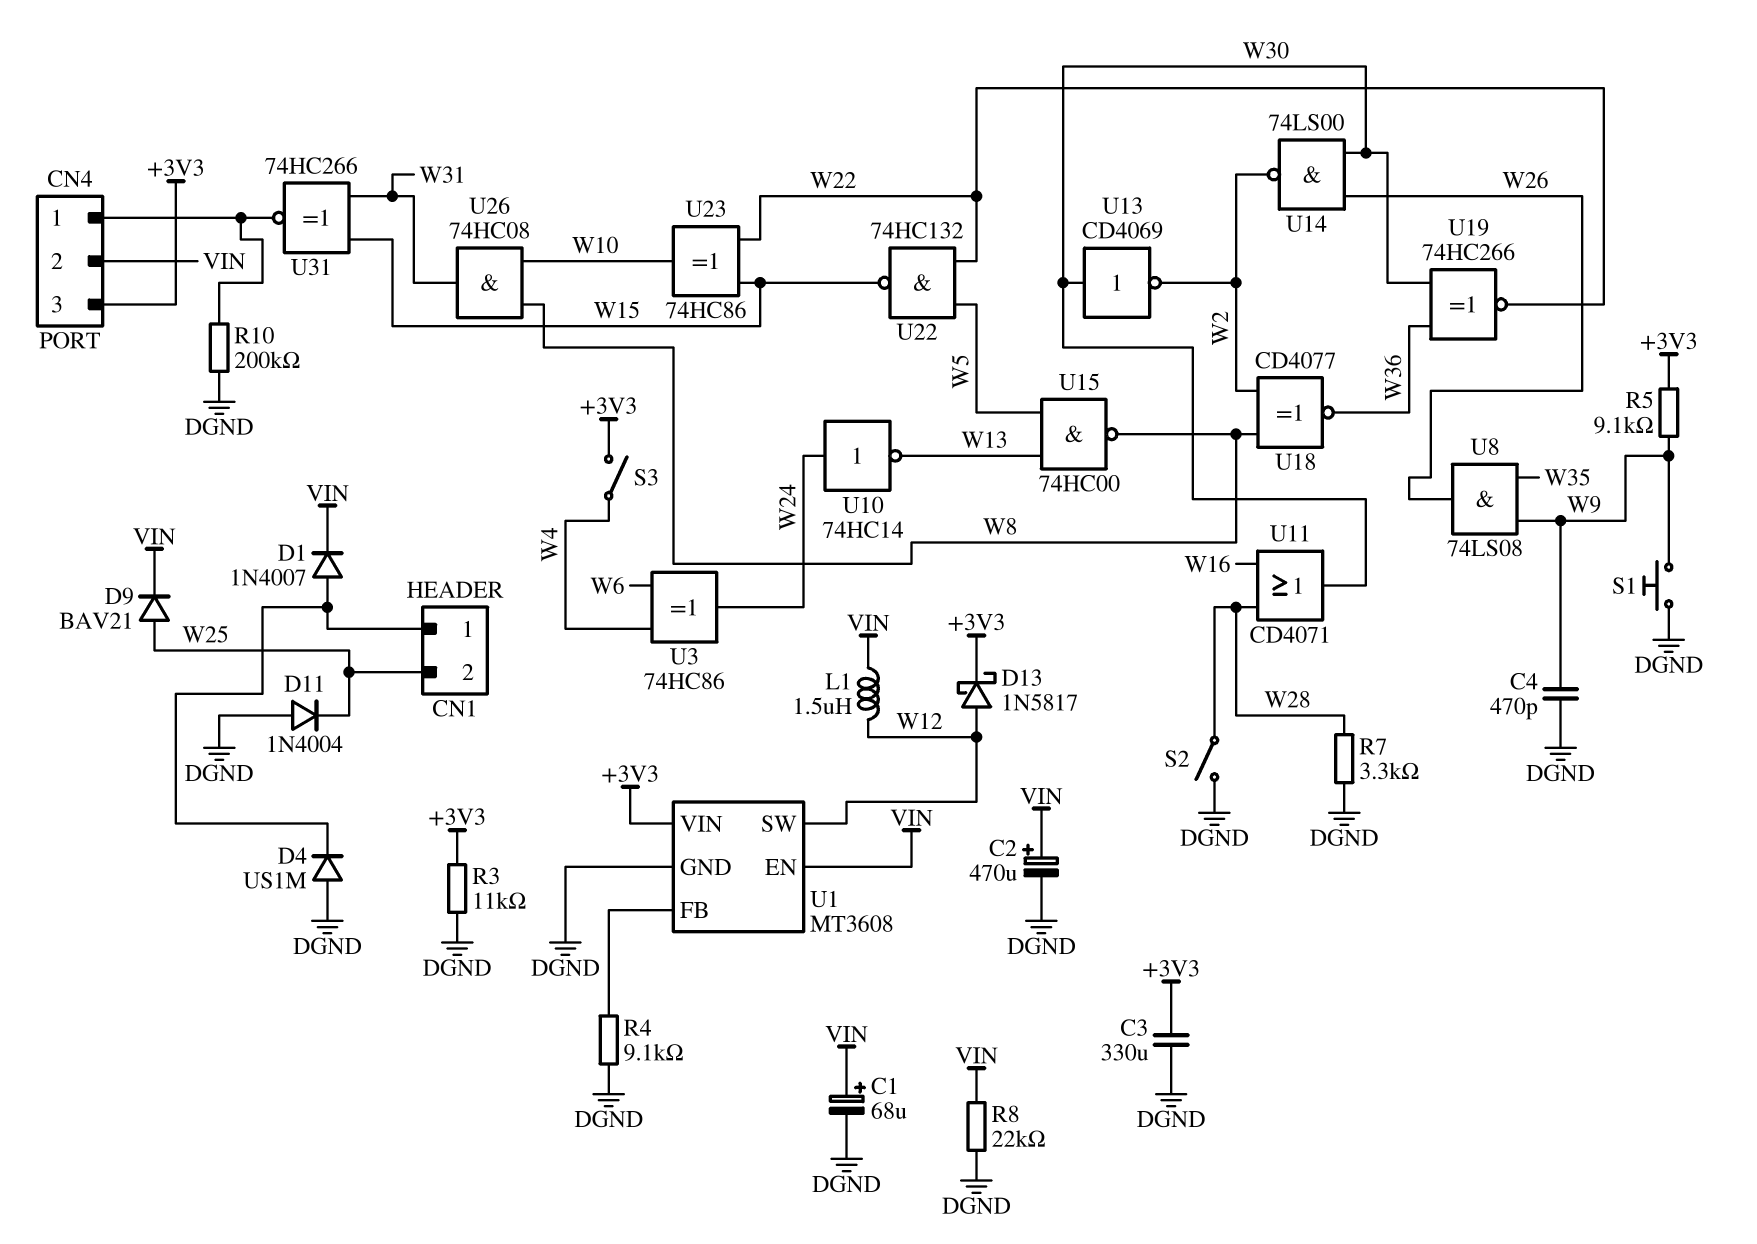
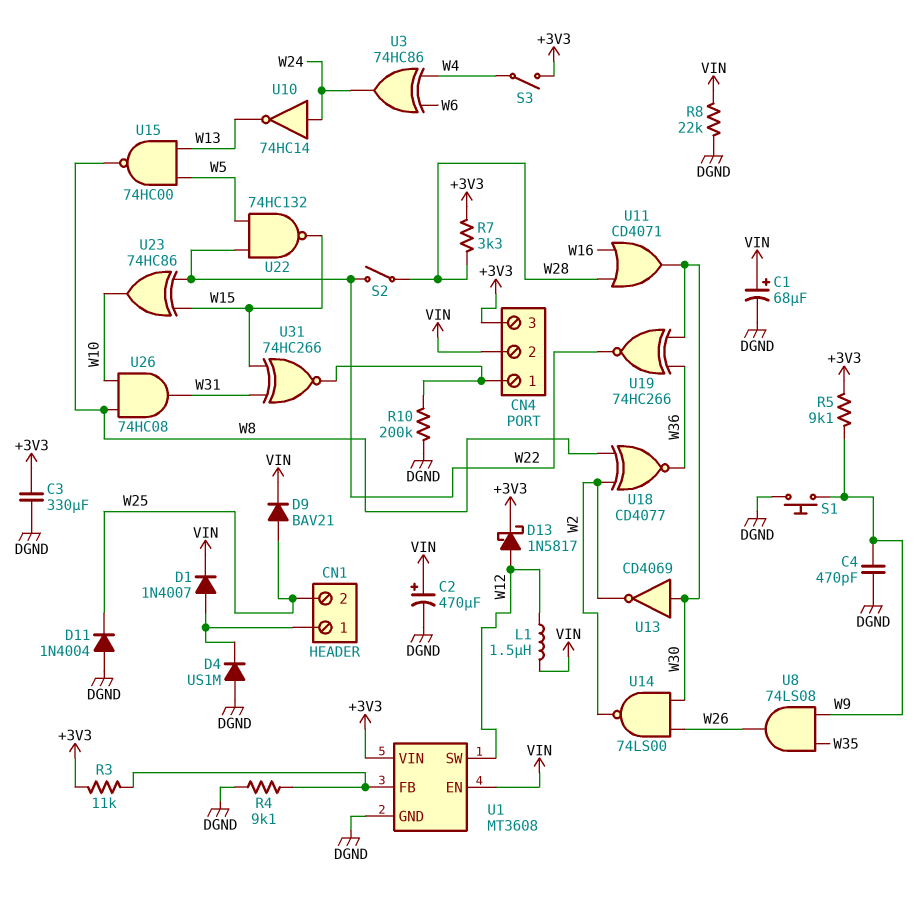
R3: 11k (+3V3, DGND) -> 11k (+3V3, U1/FB)
R7: 3.3k (DGND, W28) -> 3.3k (+3V3, W28)
S2: switch (DGND, W28) -> switch (W22, W28)

